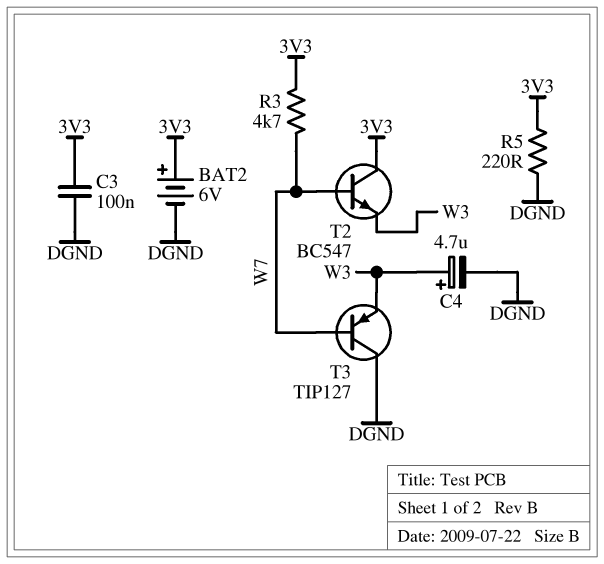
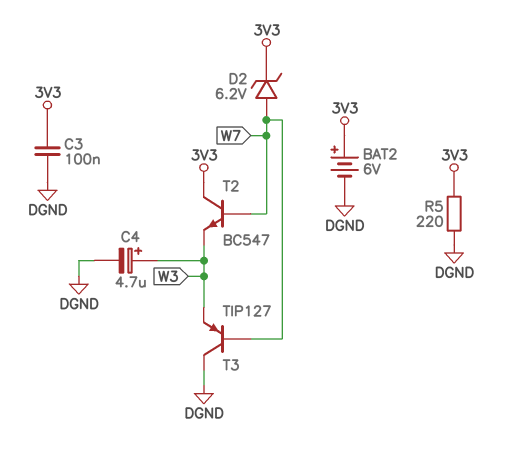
D2: none -> zener 6.2V (A W7, K 3V3)
R3: 4.7k (3V3, W7) -> none

